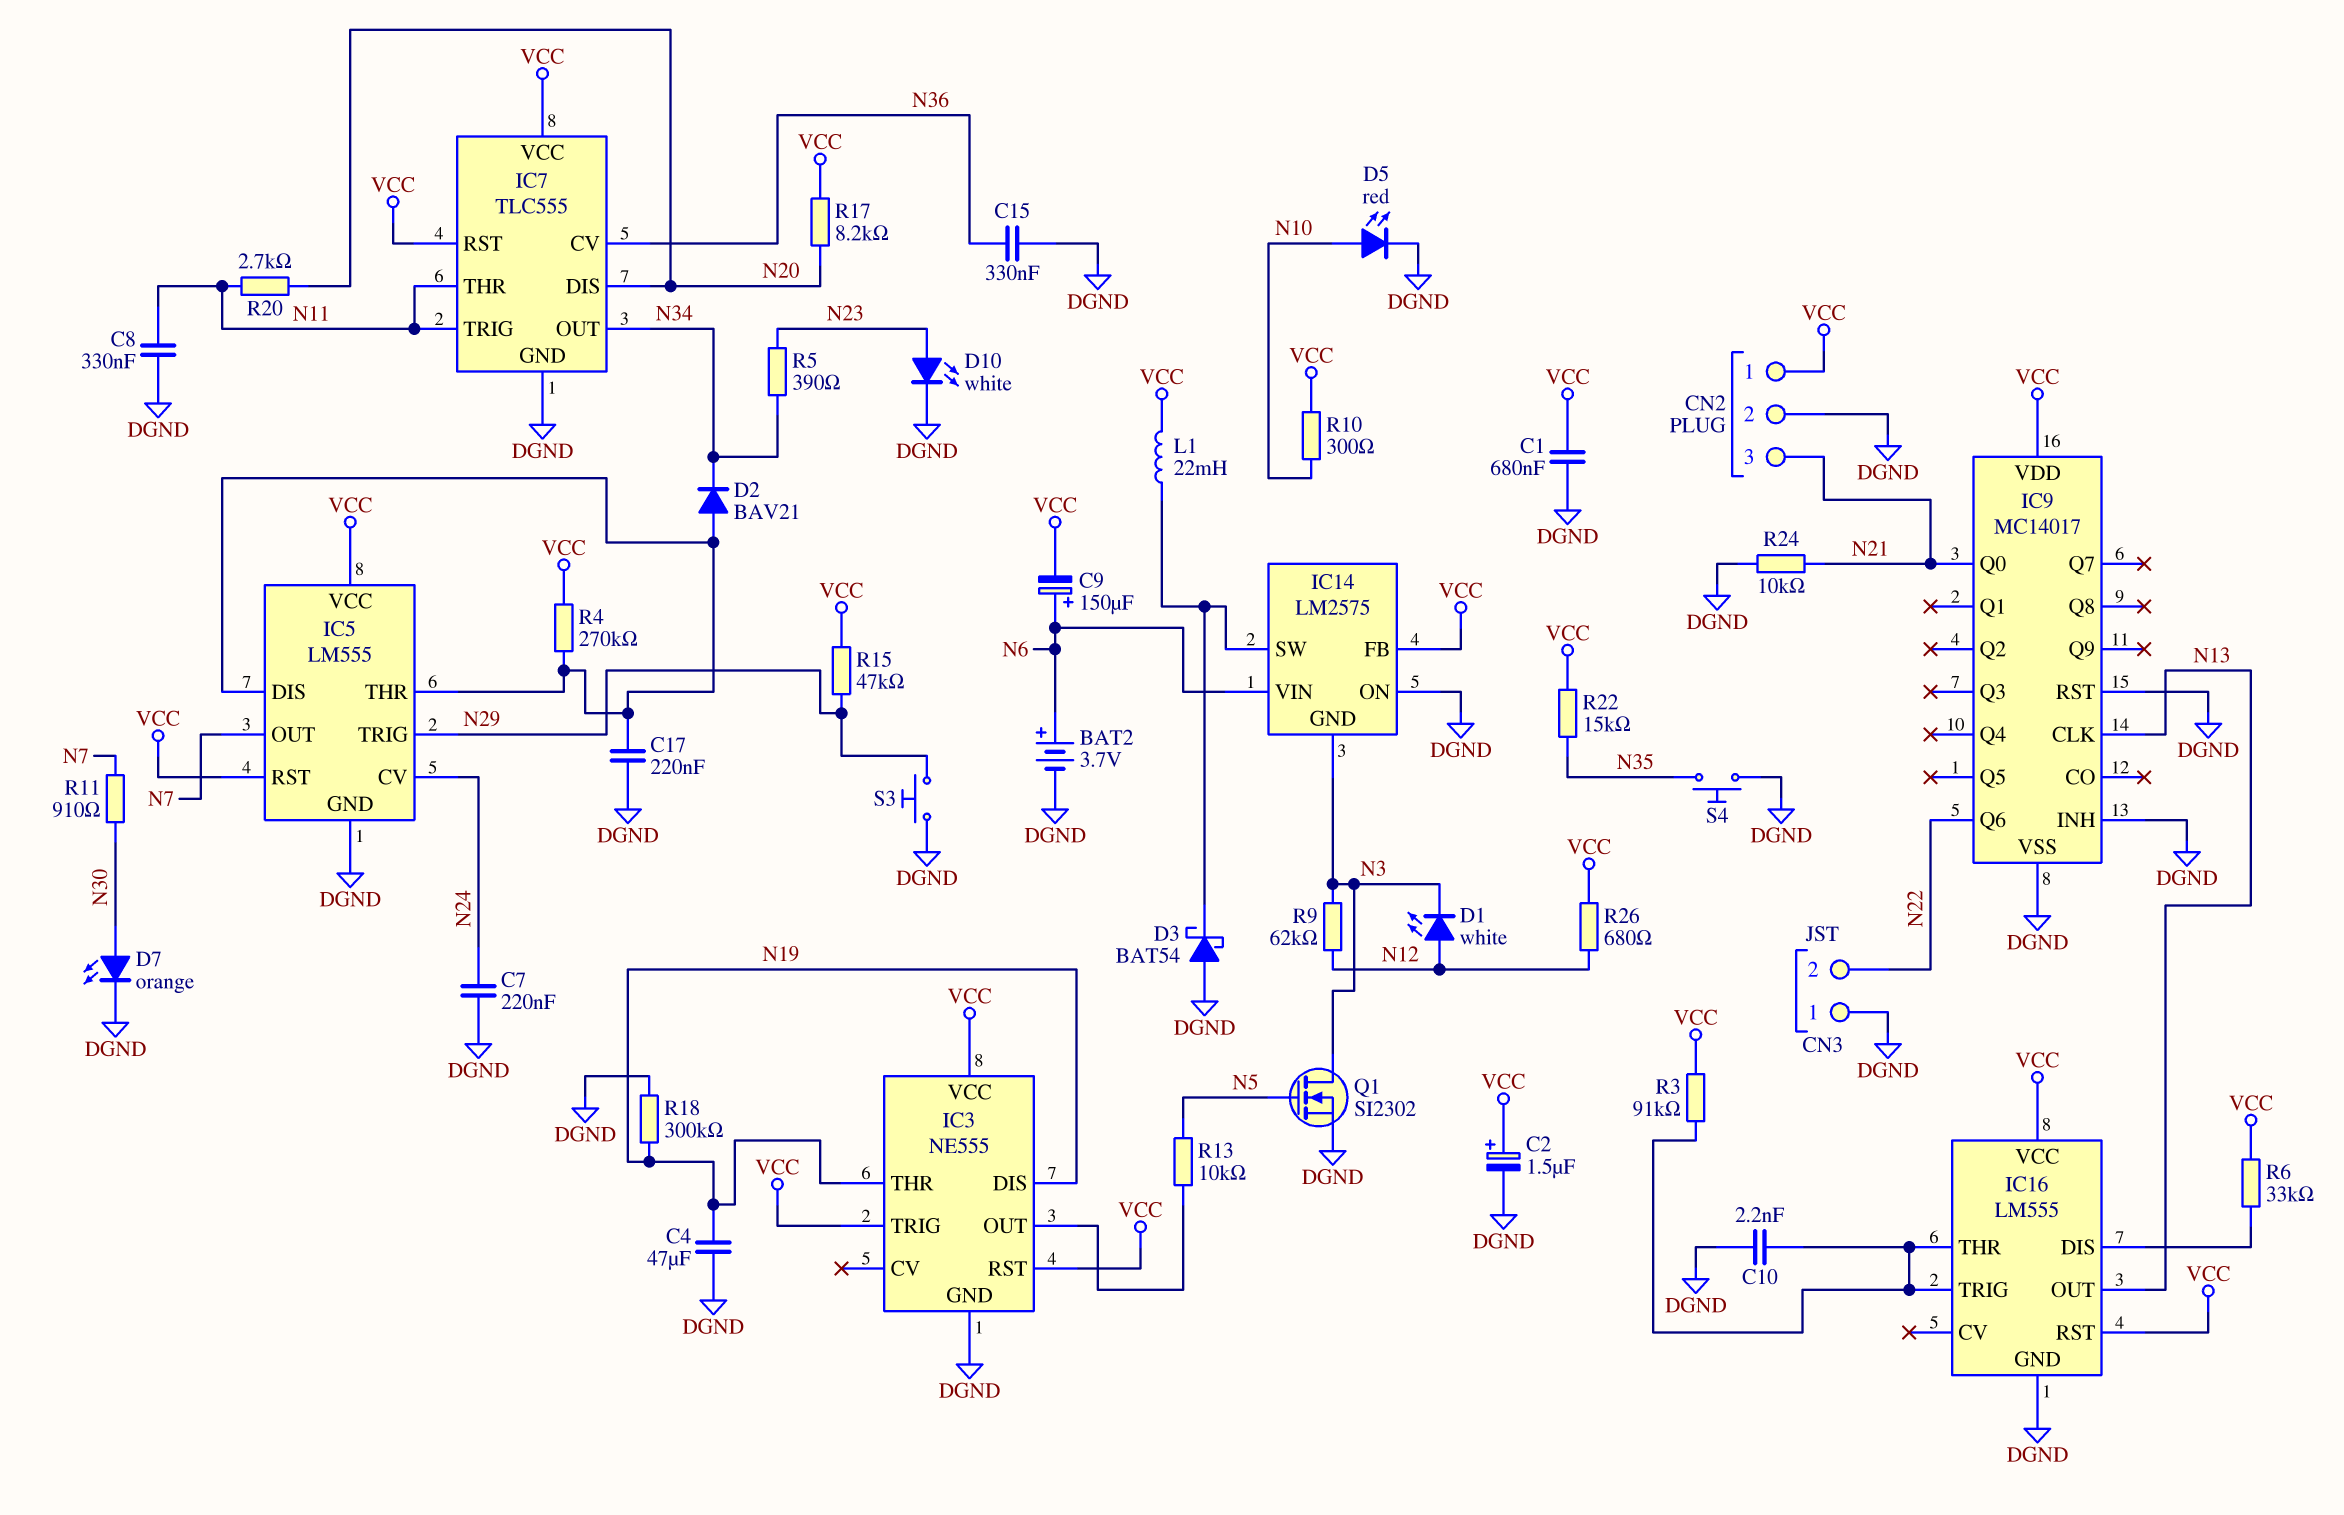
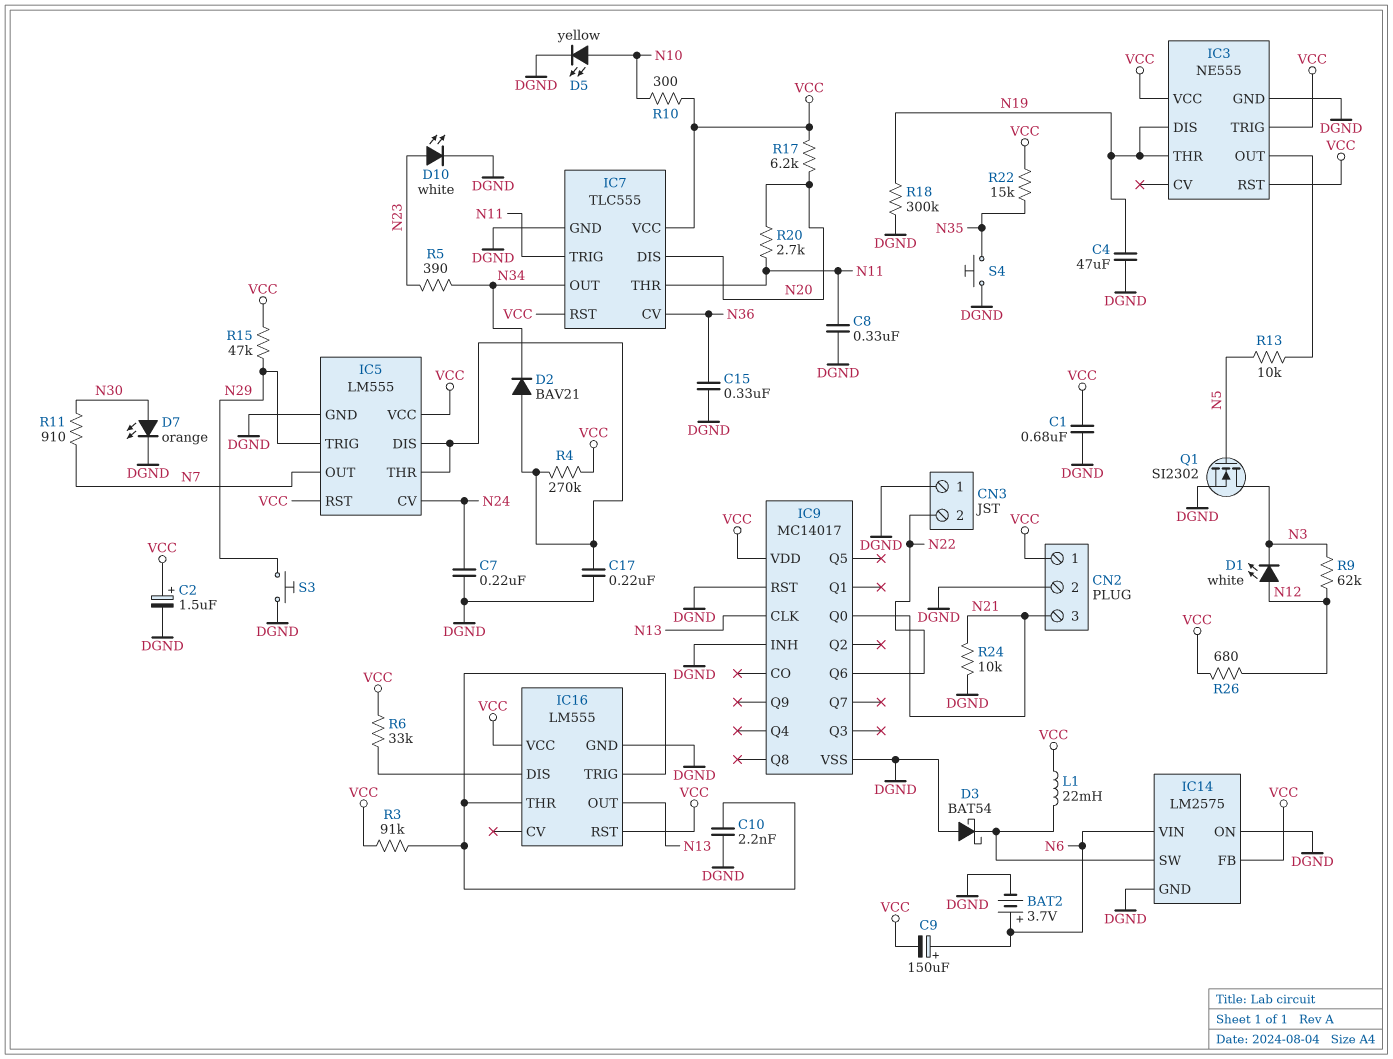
D5: LED red (A N10, K DGND) -> LED yellow (A N10, K DGND)
IC14 pin GND: N3 -> DGND
R17: 8.2k (N20, VCC) -> 6.2k (N20, VCC)

